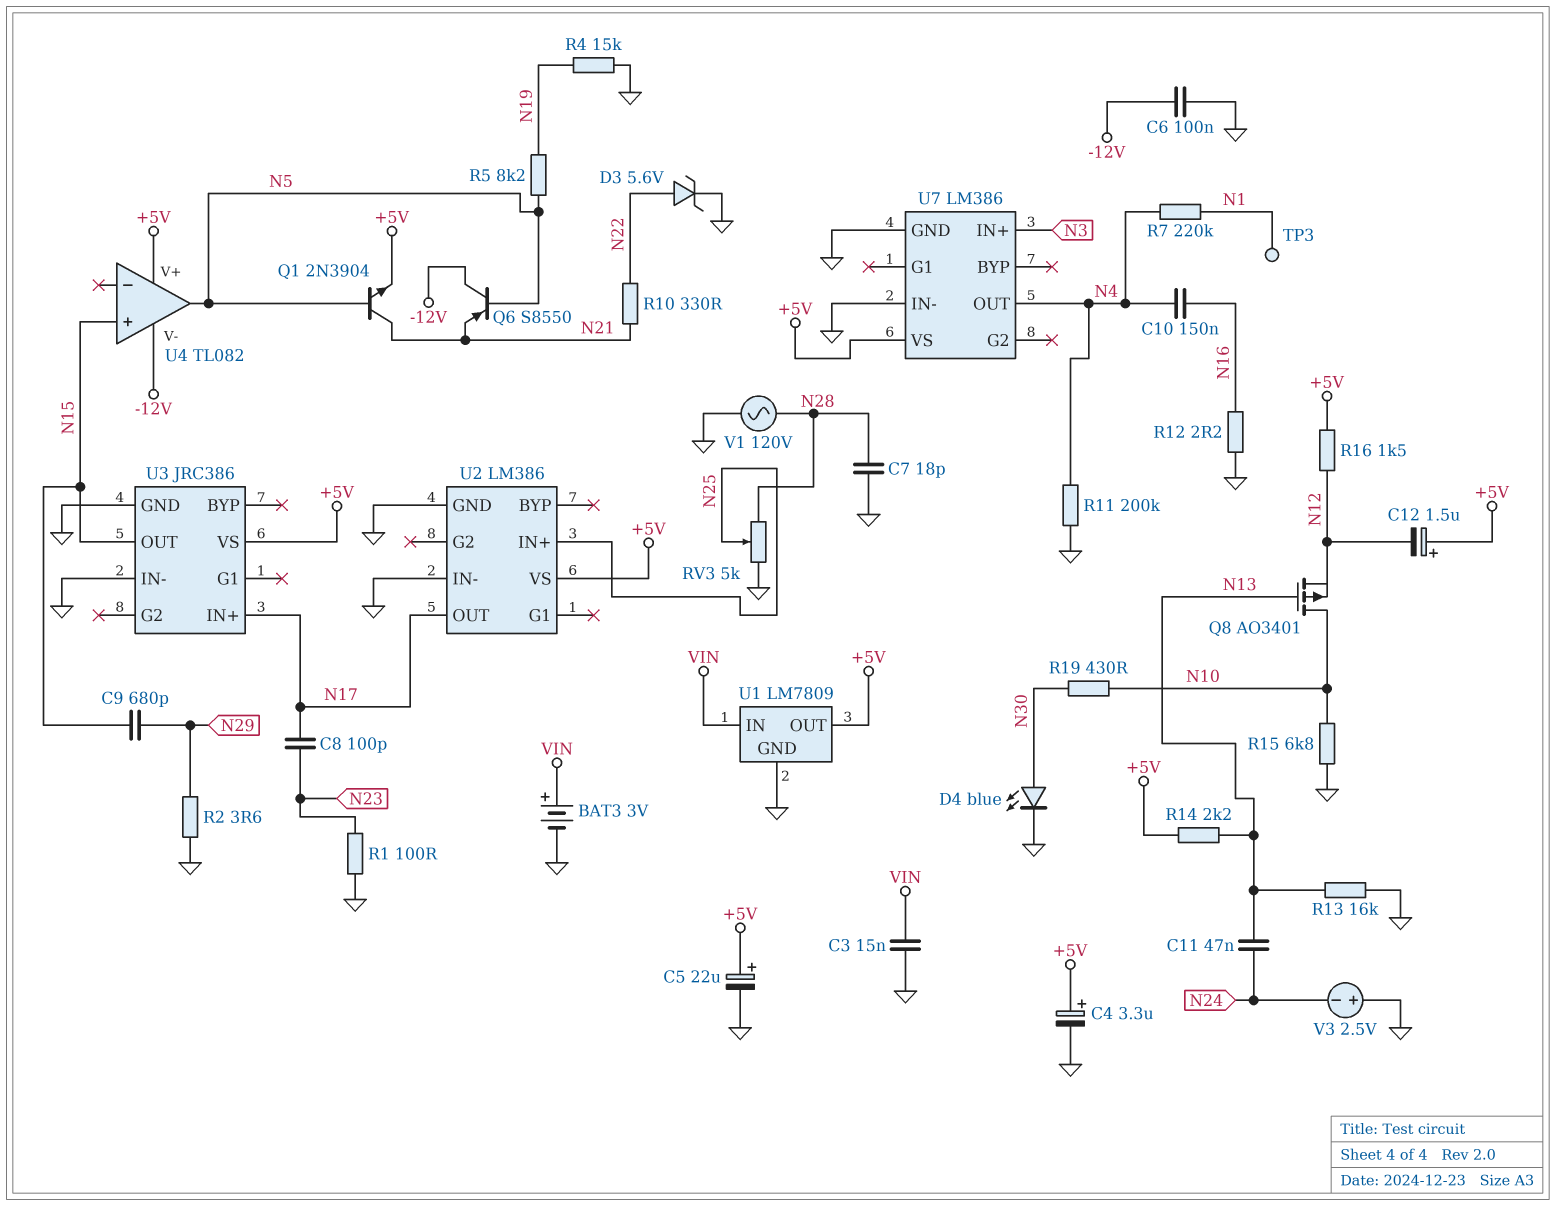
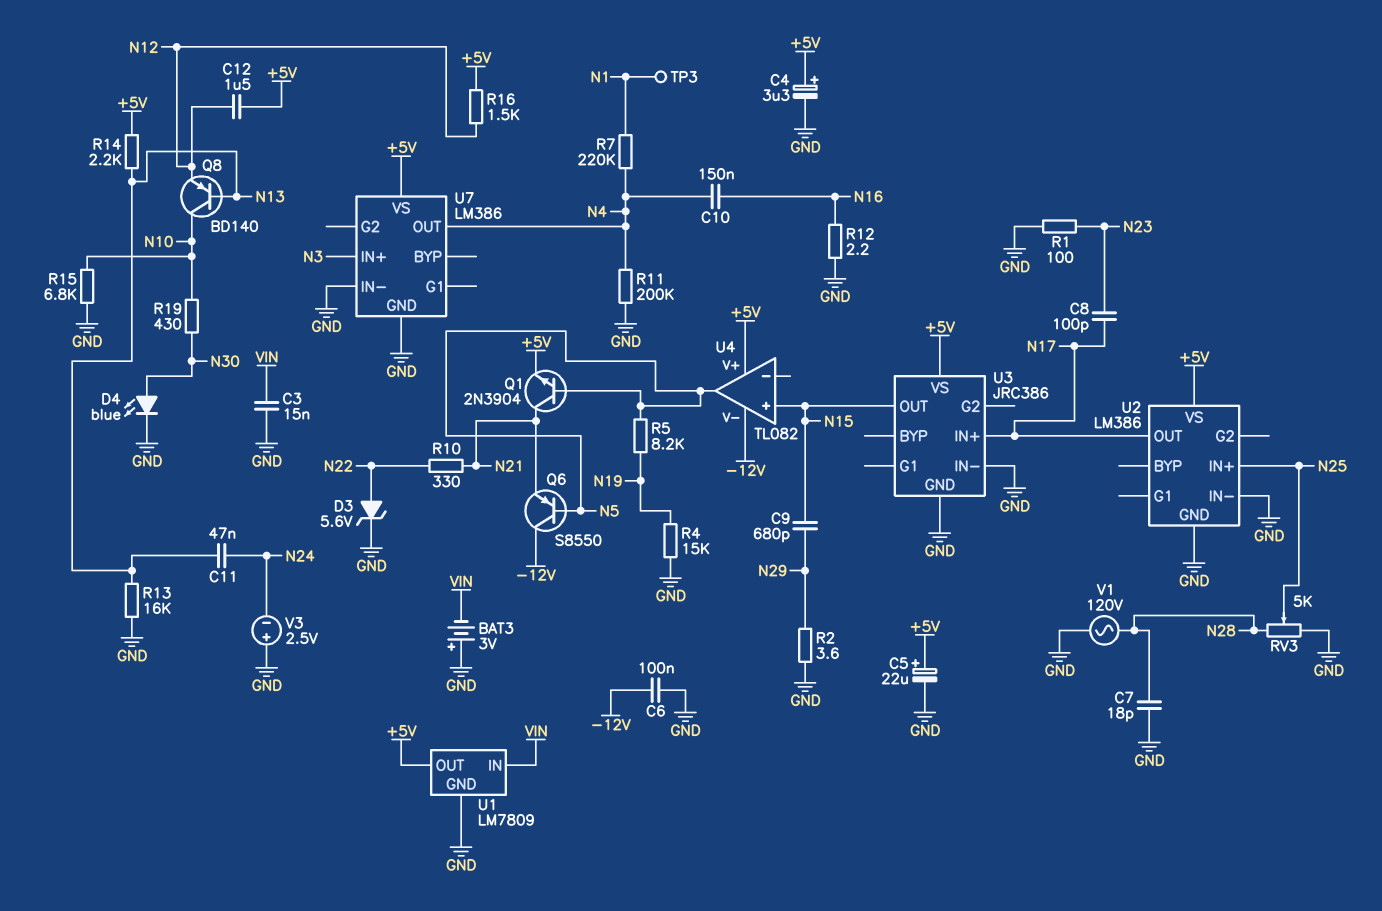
BAT3: 3V (plus VIN, minus GND) -> 3V (plus GND, minus VIN)
C12: 1.5uF (plus +5V, minus N12) -> 1.5uF (+5V, N12)
Q8: PMOS AO3401 (G N13, D N10, S N12) -> PNP BD140 (B N13, C N10, E N12)

